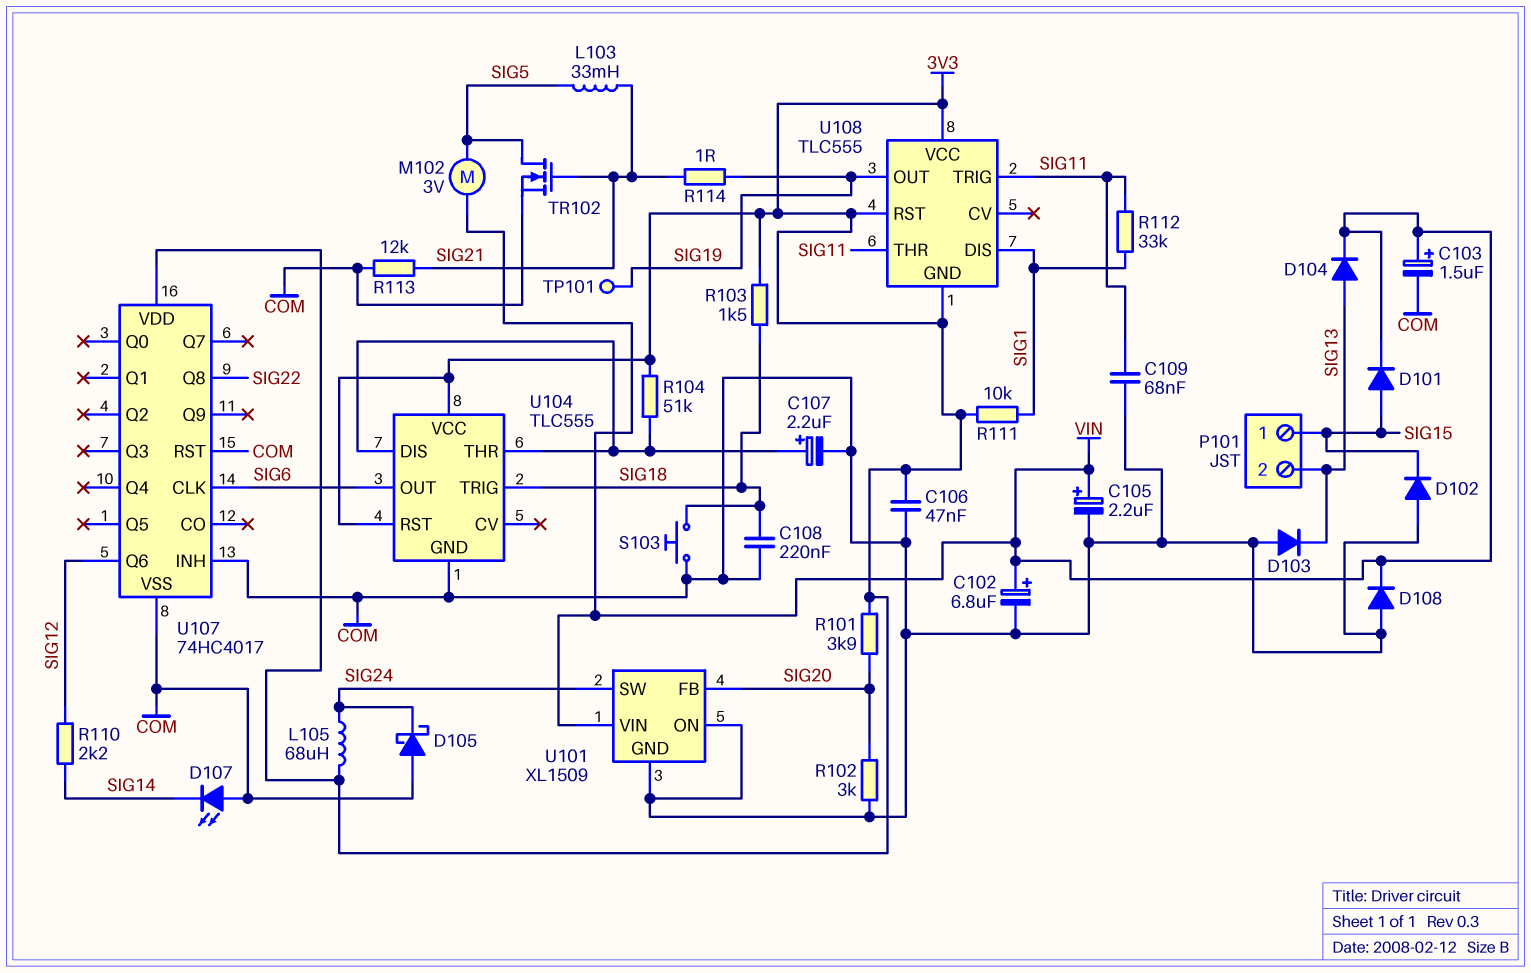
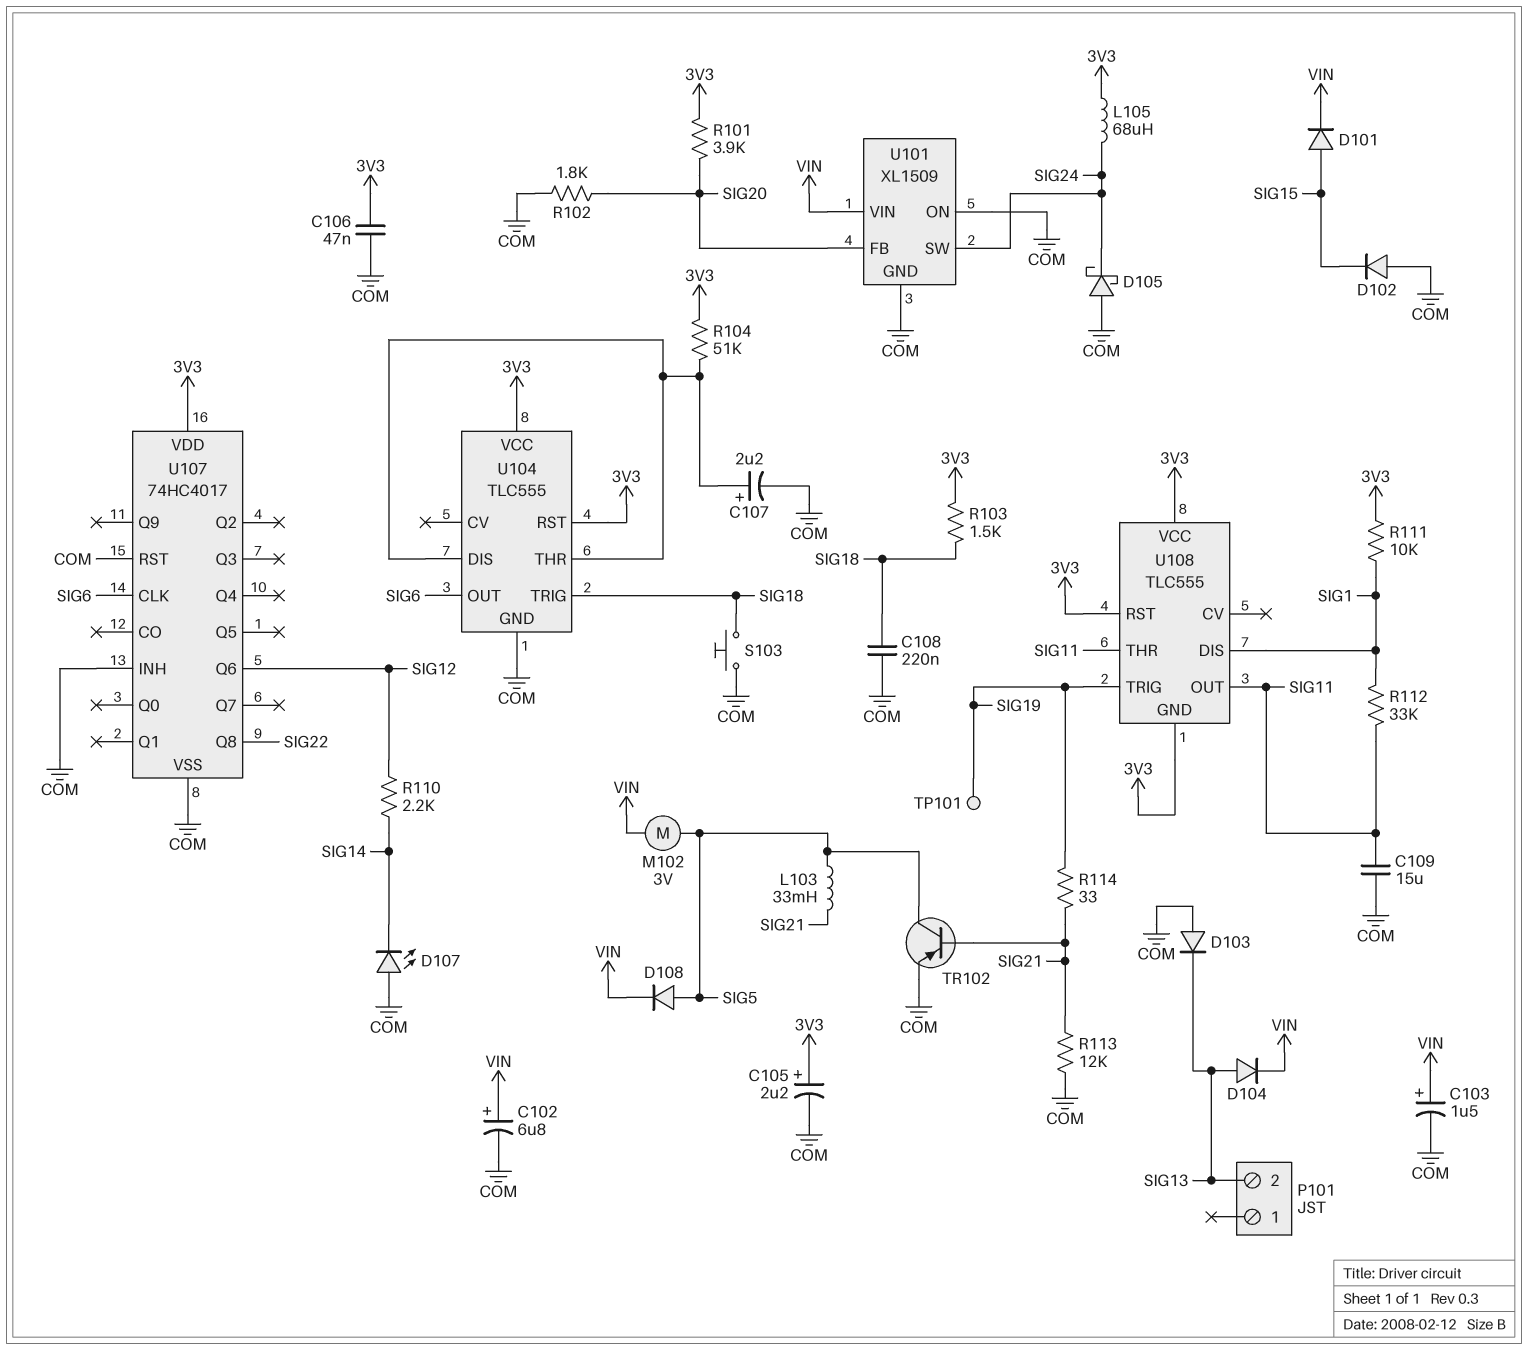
C105: 2.2uF (plus VIN, minus COM) -> 2.2uF (plus 3V3, minus COM)
C109: 68nF (COM, SIG11) -> 15uF (COM, SIG11)
D108: diode (A COM, K VIN) -> diode (A SIG5, K VIN)
P101 pin 1: SIG15 -> none
R102: 3k (COM, SIG20) -> 1.8k (COM, SIG20)
R114: 1 (SIG19, SIG21) -> 33 (SIG19, SIG21)
TR102: NMOS (G SIG21, D SIG5, S COM) -> PNP (B SIG21, C SIG5, E COM)
U108 pin OUT: SIG19 -> SIG11
U108 pin TRIG: SIG11 -> SIG19

